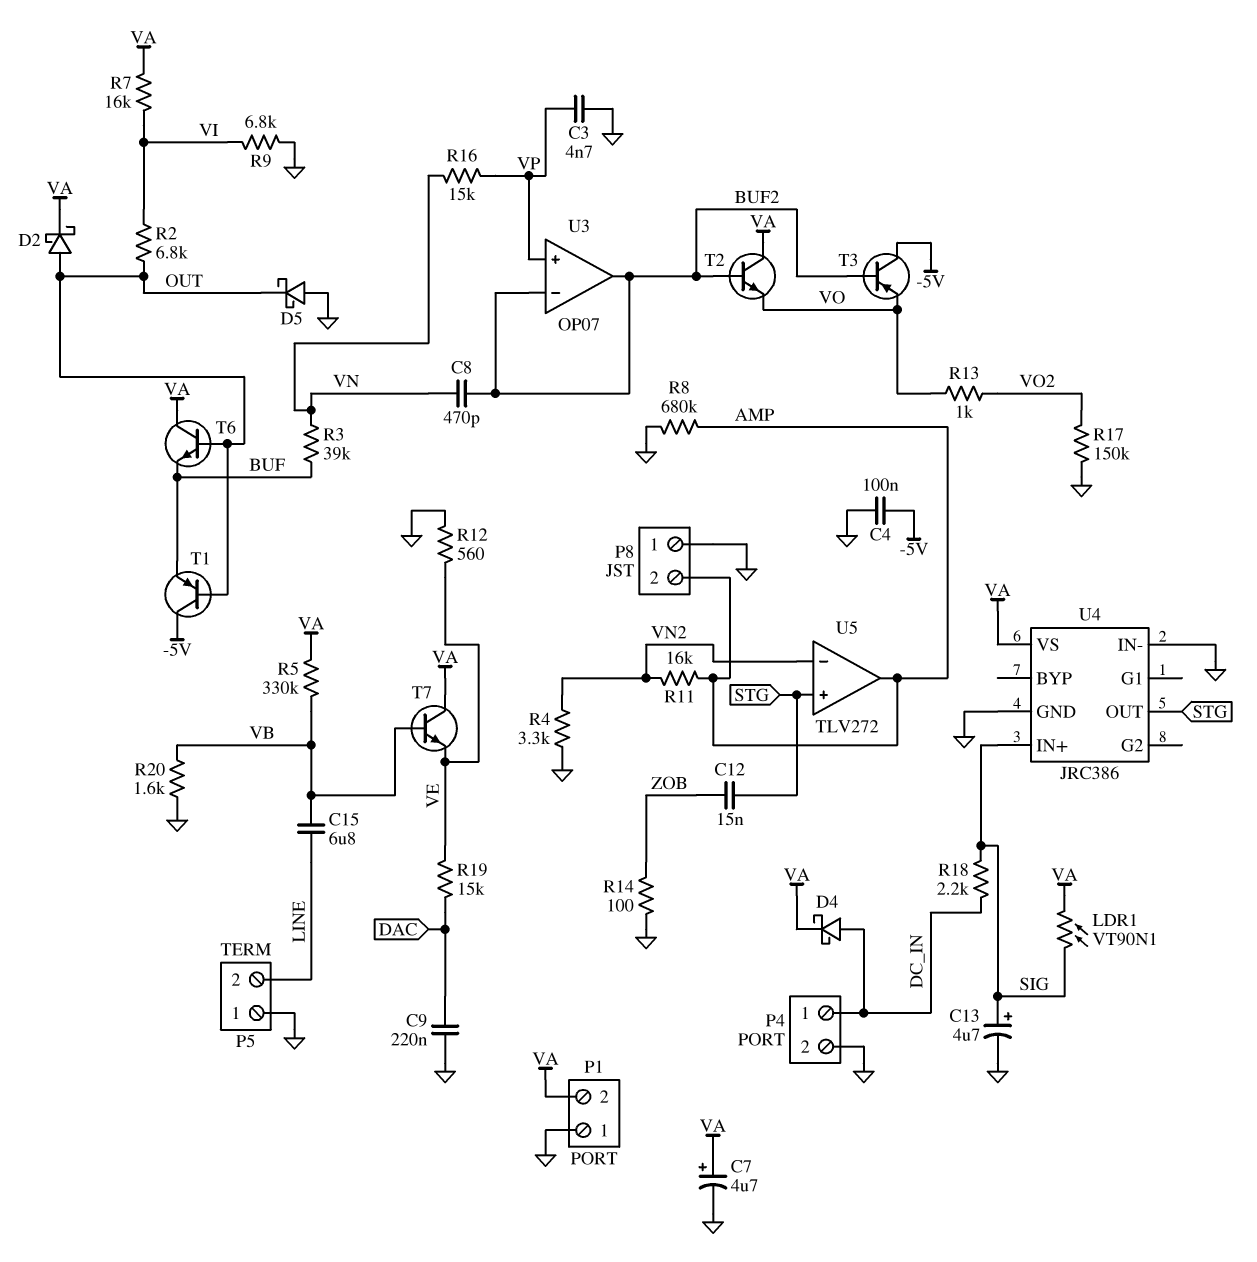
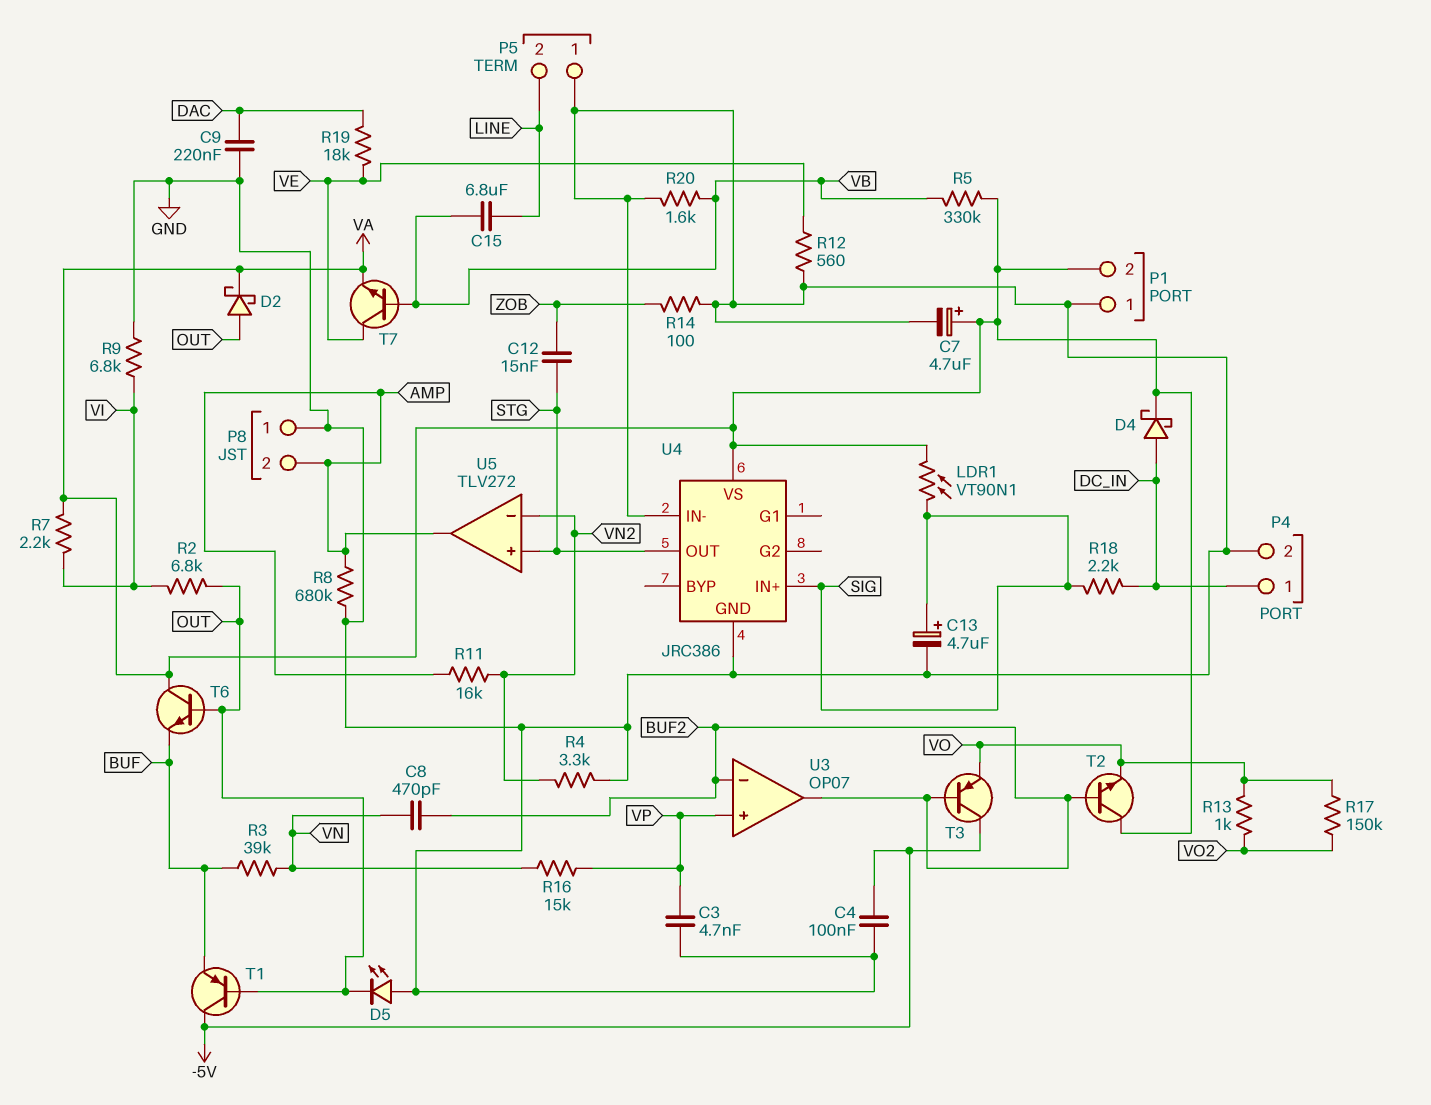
D5: schottky (A GND, K OUT) -> LED (A GND, K OUT)
R7: 16k (VA, VI) -> 2.2k (VA, VI)
R17: 150k (GND, VO2) -> 150k (VO, VO2)
R19: 15k (DAC, VE) -> 18k (DAC, VE)
T7: NPN (B VB, C VA, E VE) -> NPN (B VB, C VE, E VA)

